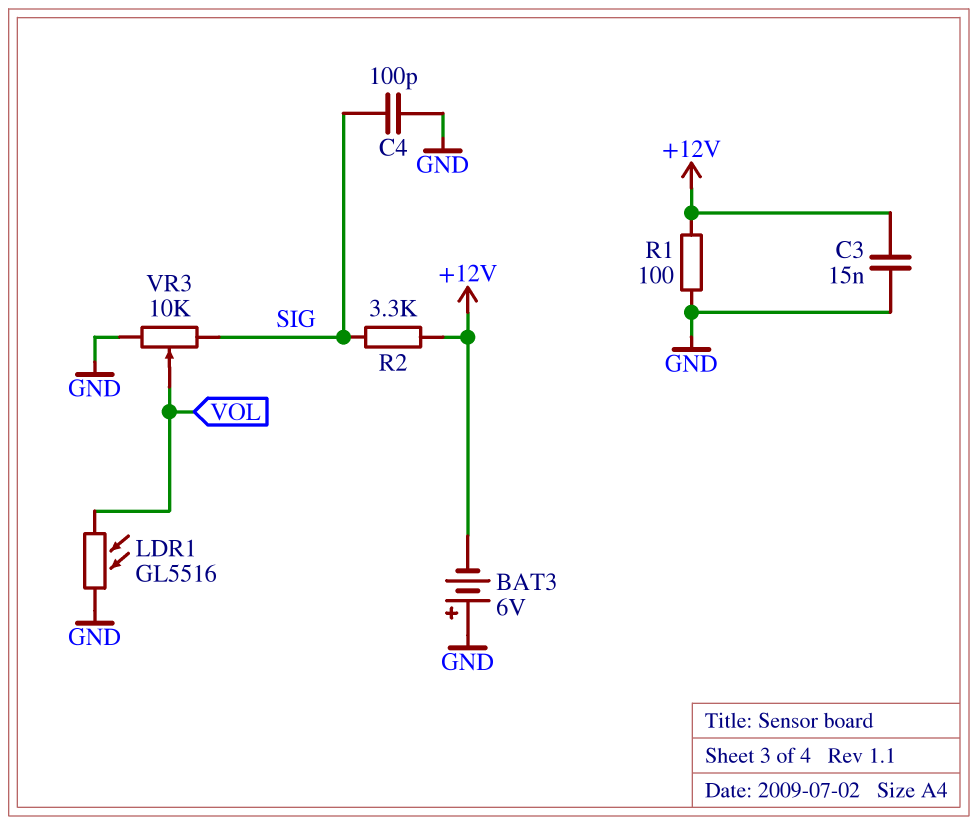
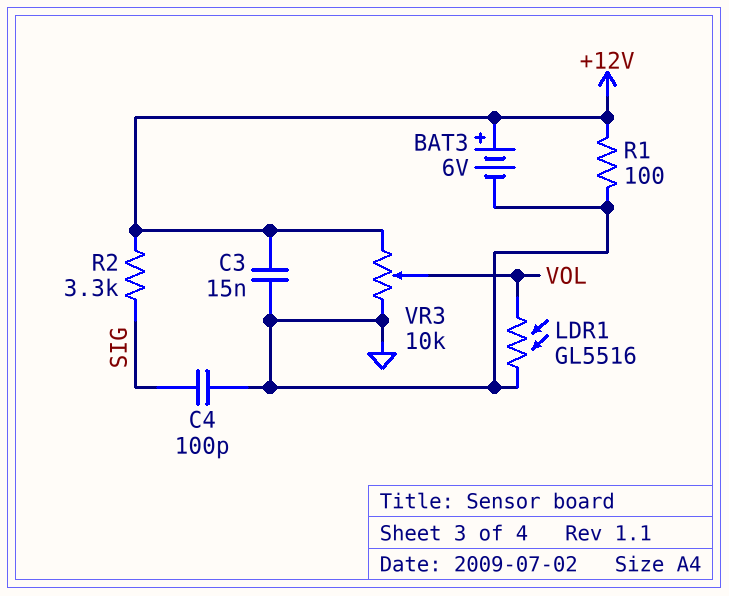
BAT3: 6V (plus GND, minus +12V) -> 6V (plus +12V, minus GND)
VR3: 10k (GND, SIG, wiper VOL) -> 10k (+12V, GND, wiper VOL)

